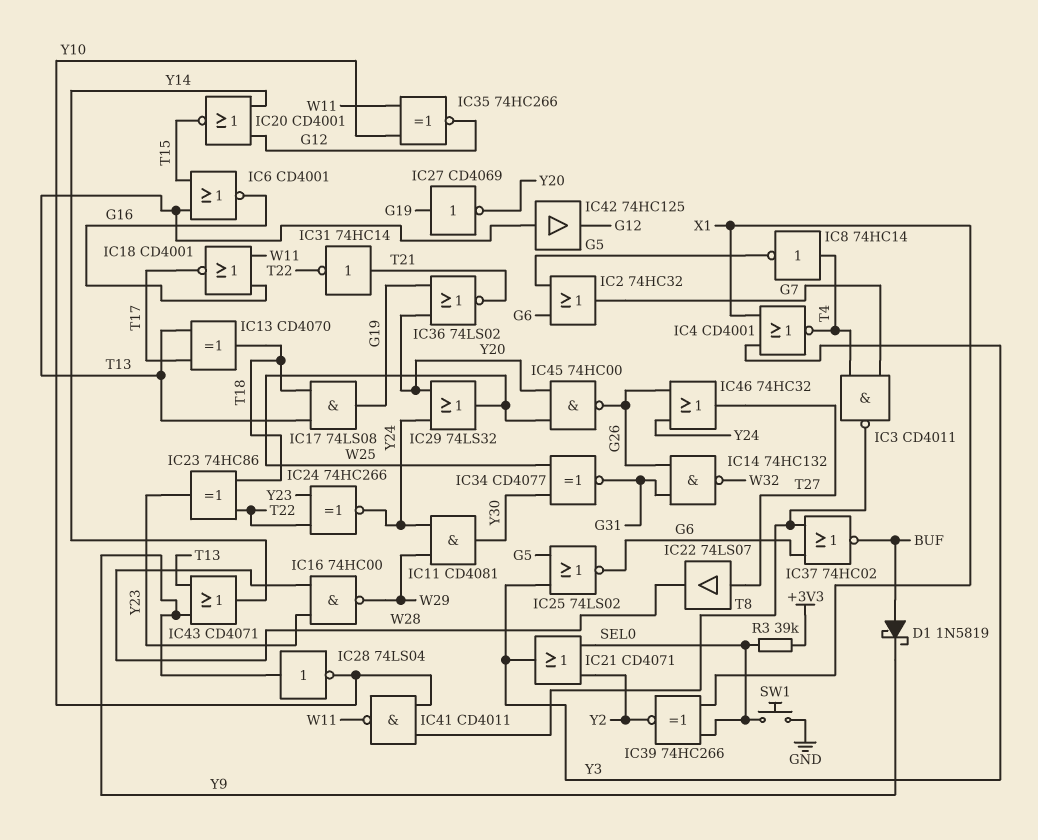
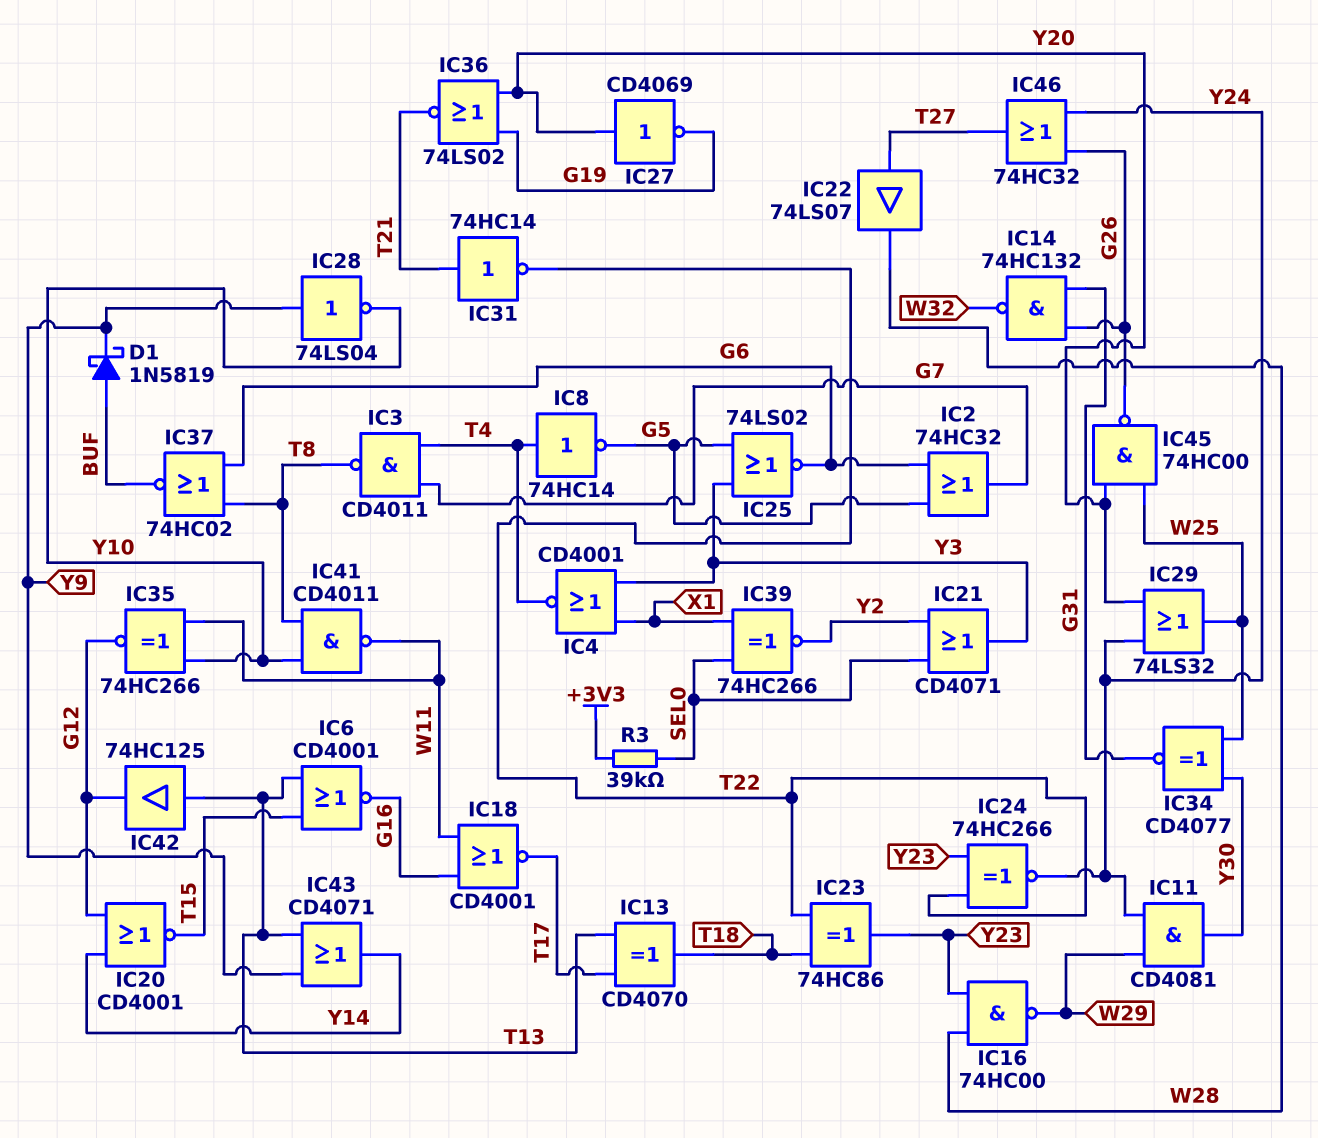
IC17: AND 74LS08 (in T13, in T18, out G19) -> none
IC27: NOT CD4069 (in G19, out Y20) -> NOT CD4069 (in Y20, out G19)
SW1: button (GND, SEL0) -> none

